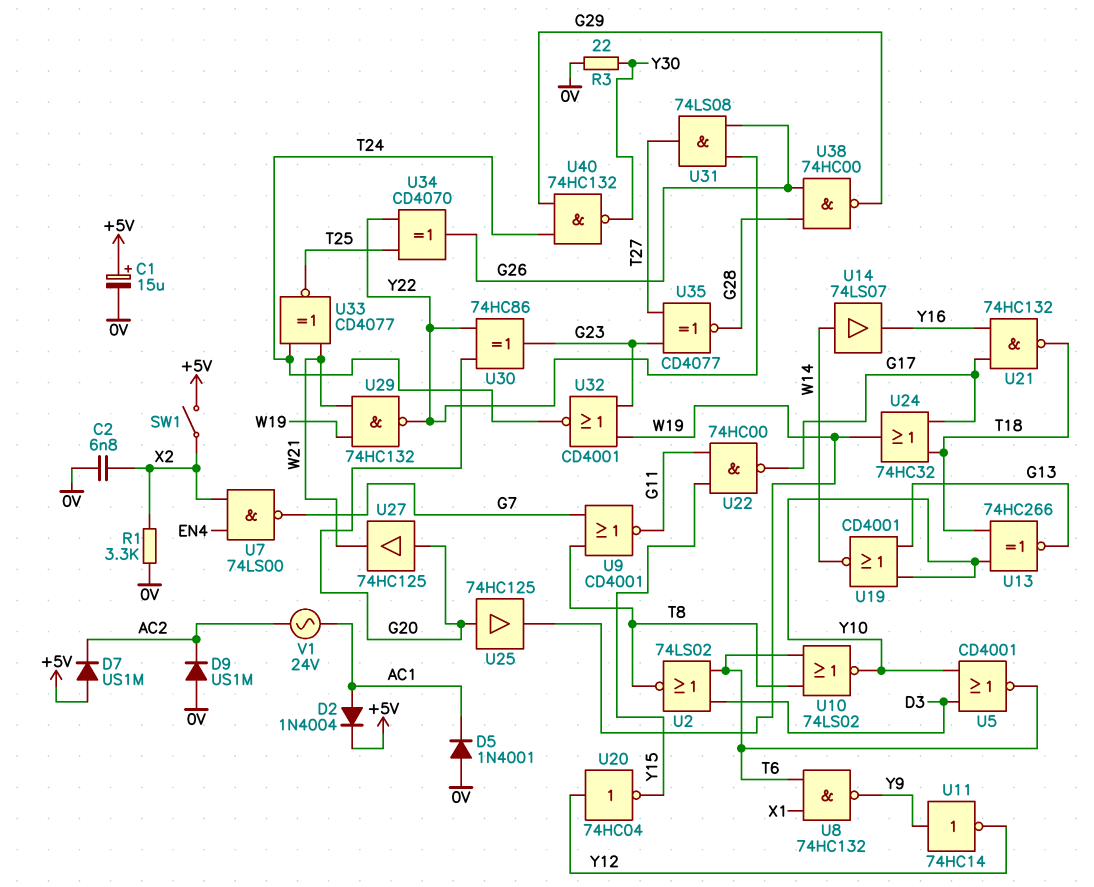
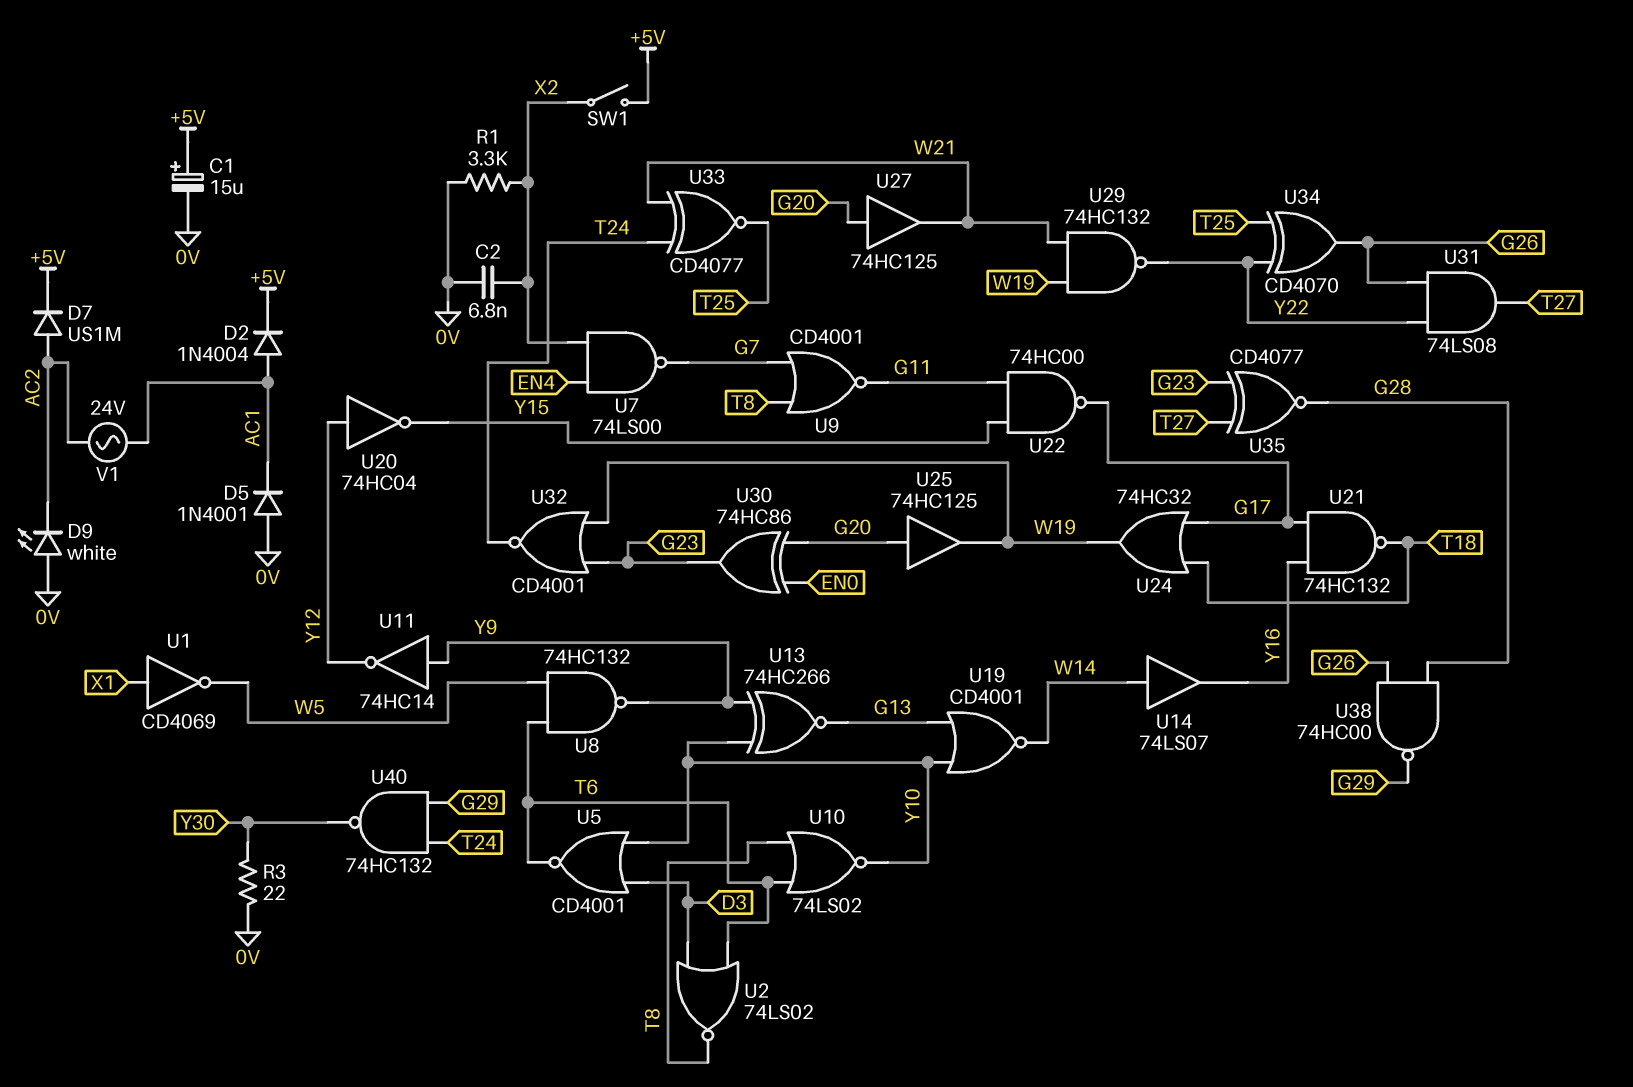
D7: diode US1M (A +5V, K AC2) -> diode US1M (A AC2, K +5V)
D9: diode US1M (A 0V, K AC2) -> LED white (A 0V, K AC2)
U1: none -> NOT CD4069 (in X1, out W5)
U8: NAND 74HC132 (in T6, in X1, out Y9) -> NAND 74HC132 (in T6, in W5, out Y9)
U13: XNOR 74HC266 (in T18, in Y10, out G13) -> XNOR 74HC266 (in Y9, in Y10, out G13)
U30: XOR 74HC86 (in G20, in Y22, out G23) -> XOR 74HC86 (in EN0, in G20, out G23)

